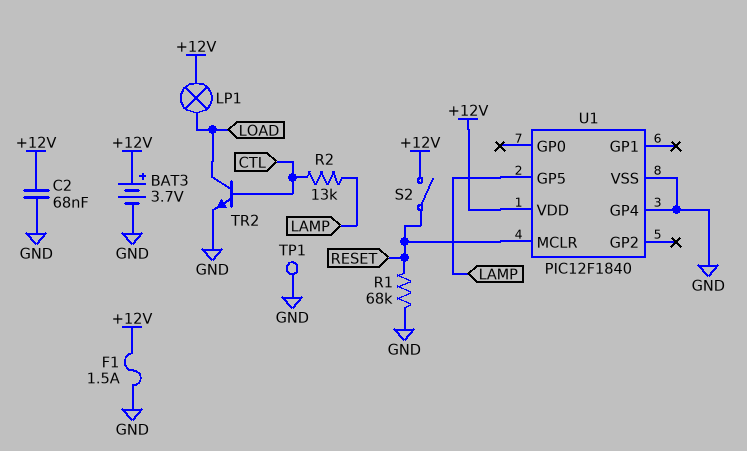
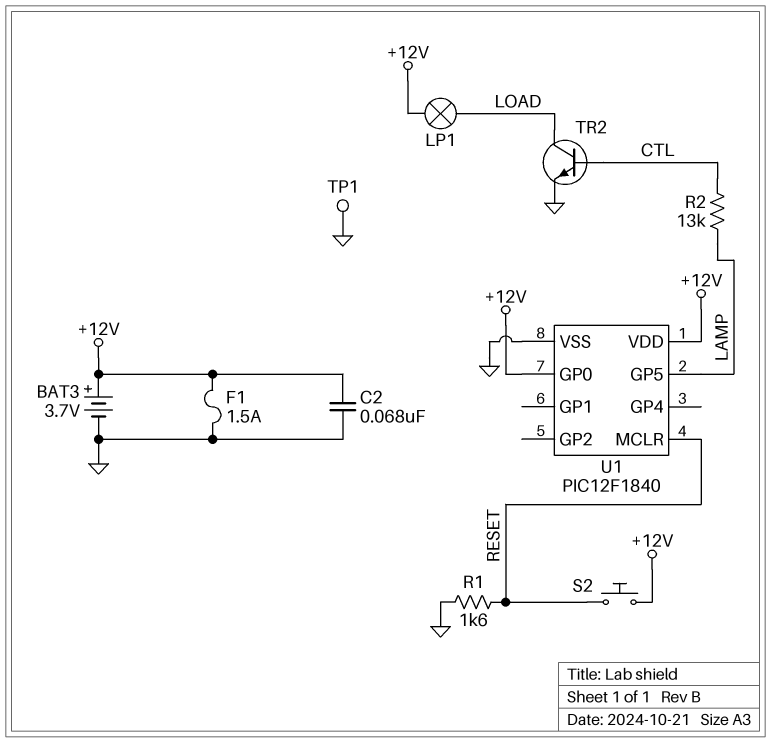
R1: 68k (GND, RESET) -> 1.6k (GND, RESET)
S2: switch (+12V, RESET) -> button (+12V, RESET)
U1 pin GP0: none -> +12V
U1 pin GP4: GND -> none

